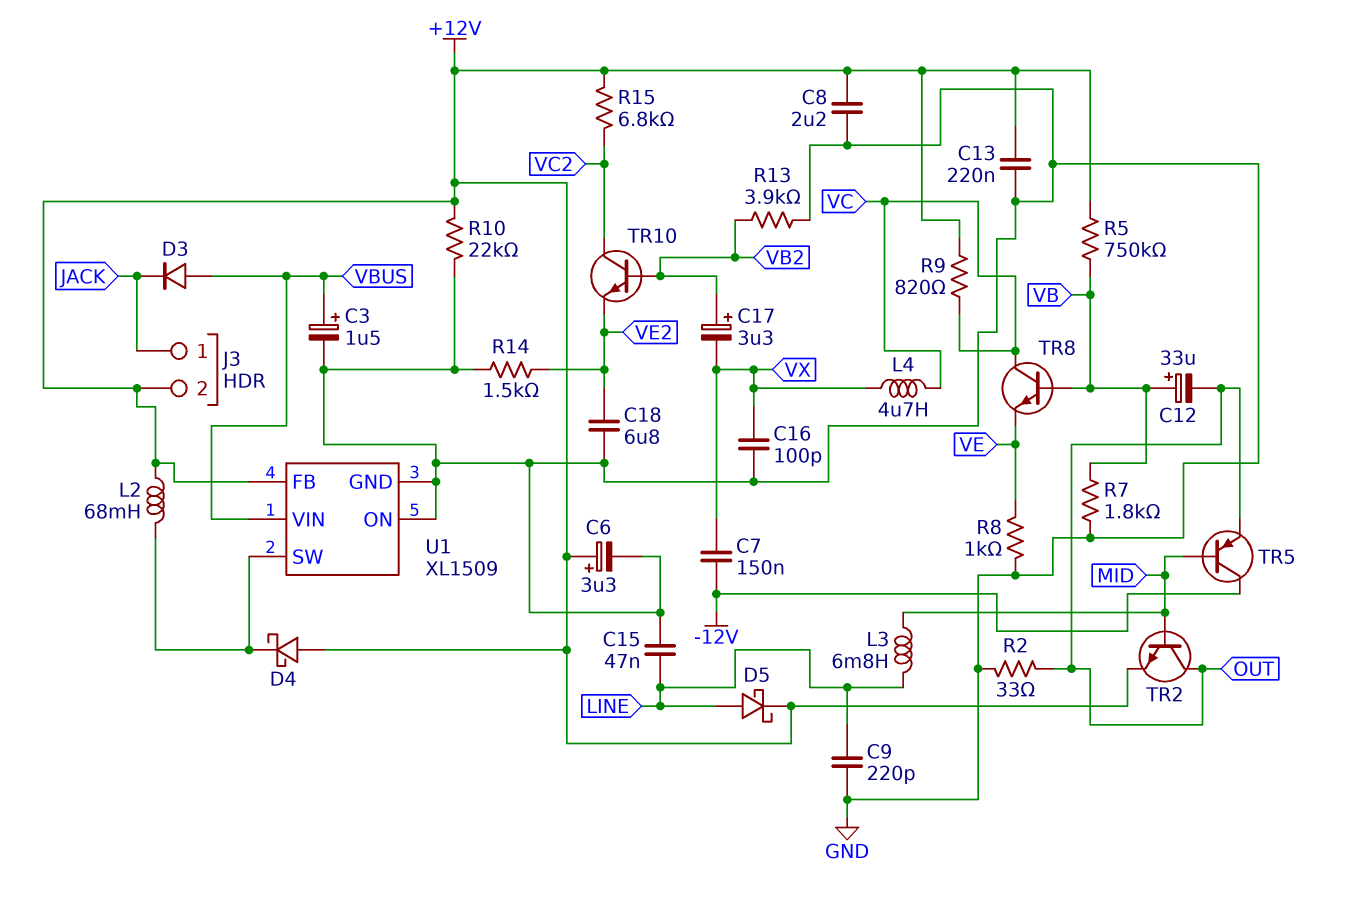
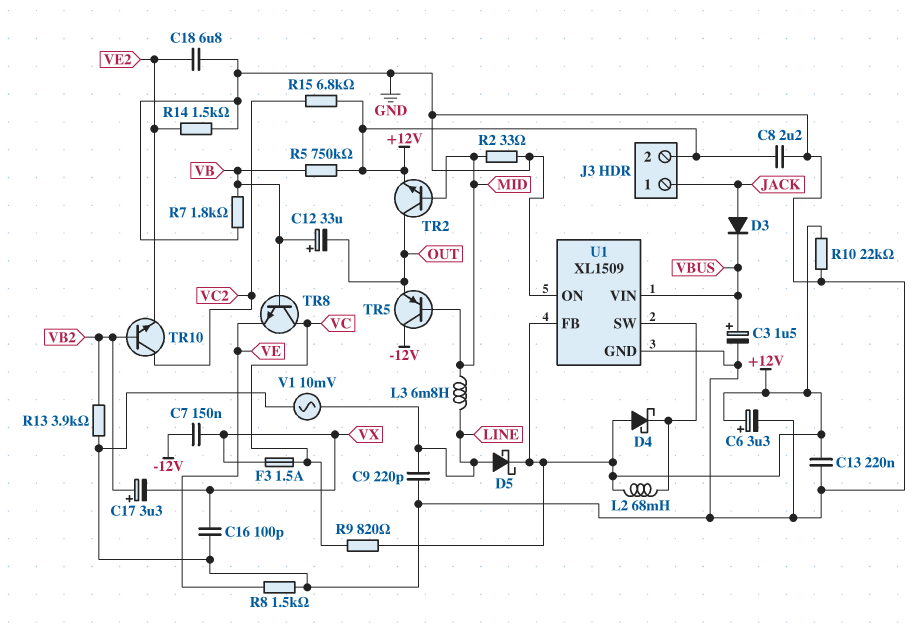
C15: 47nF (GND, LINE) -> none
D3: diode (A VBUS, K JACK) -> diode (A JACK, K VBUS)
F3: none -> 1.5A (VC, VX)
L4: 4.7uH (VC, VX) -> none
R2: 33 (GND, OUT) -> 33 (GND, MID)
R8: 1k (GND, VE) -> 1.5k (GND, VE)
V1: none -> AC 10mV (GND, LINE)

